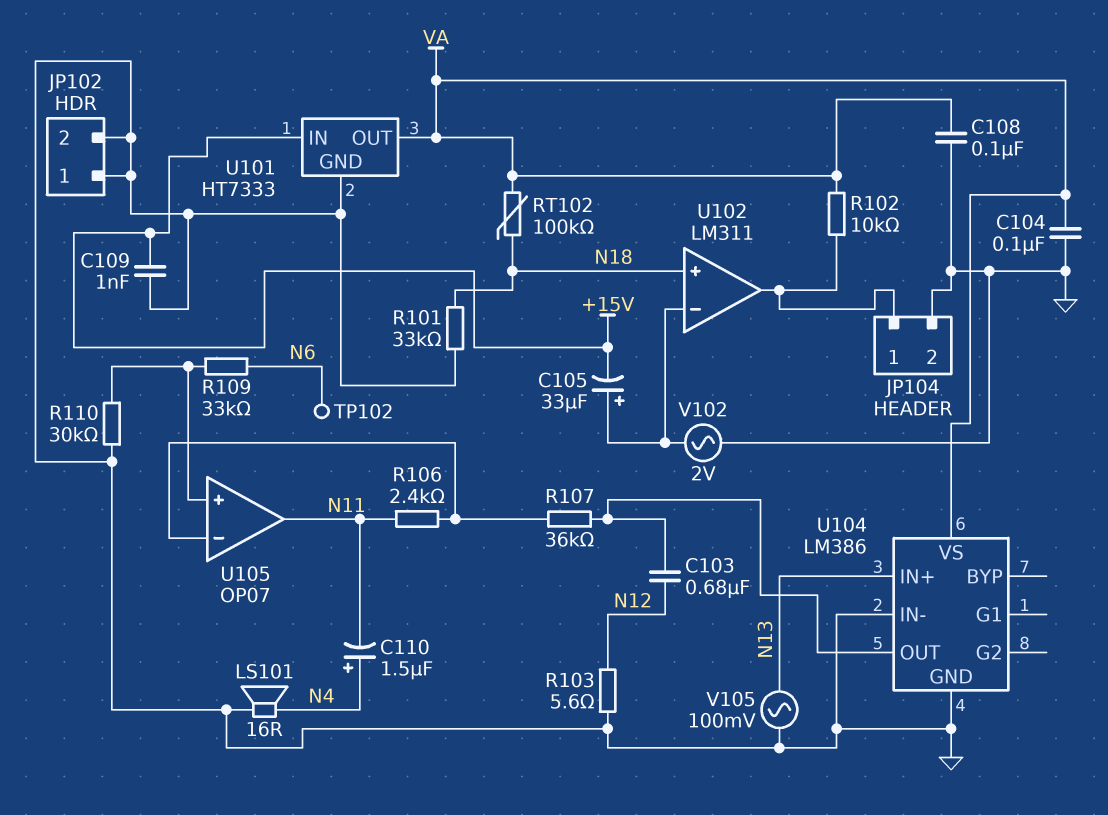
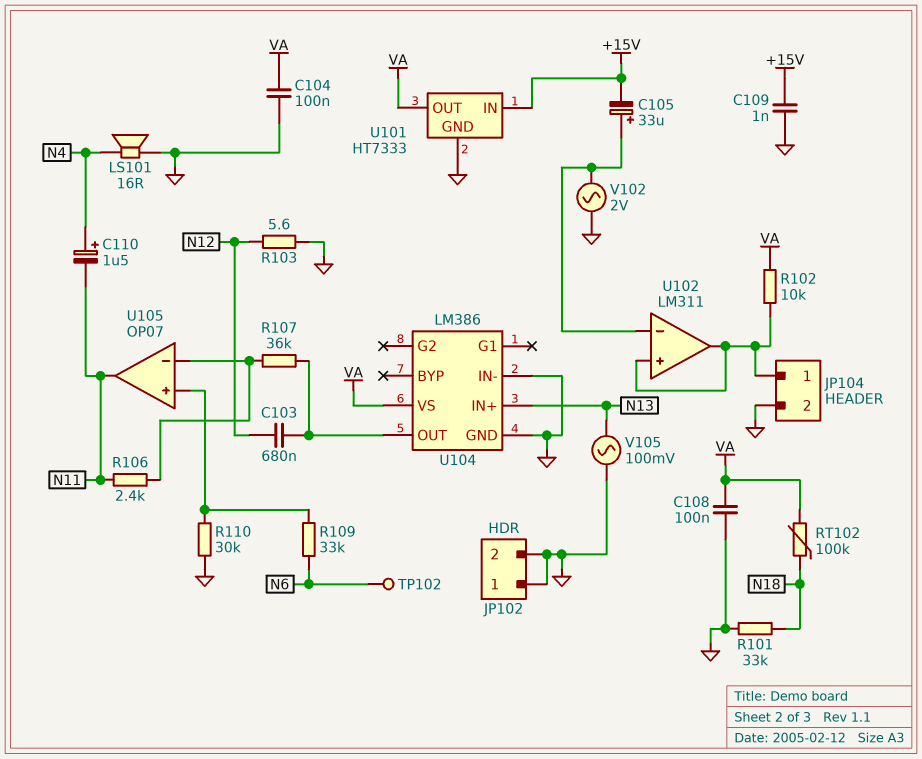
U102 pin in+: N18 -> JP104/1

